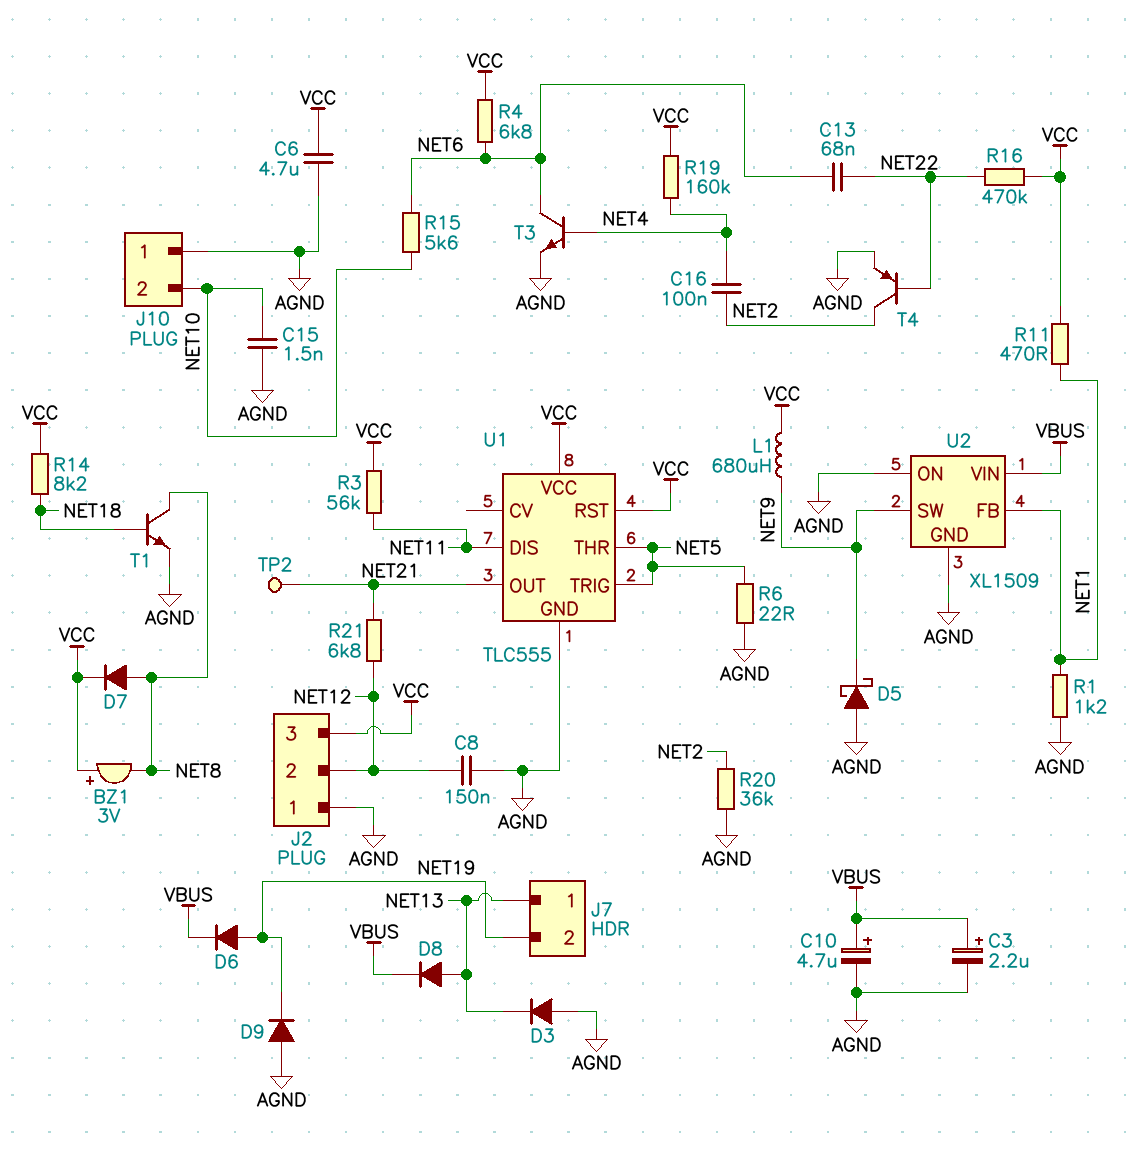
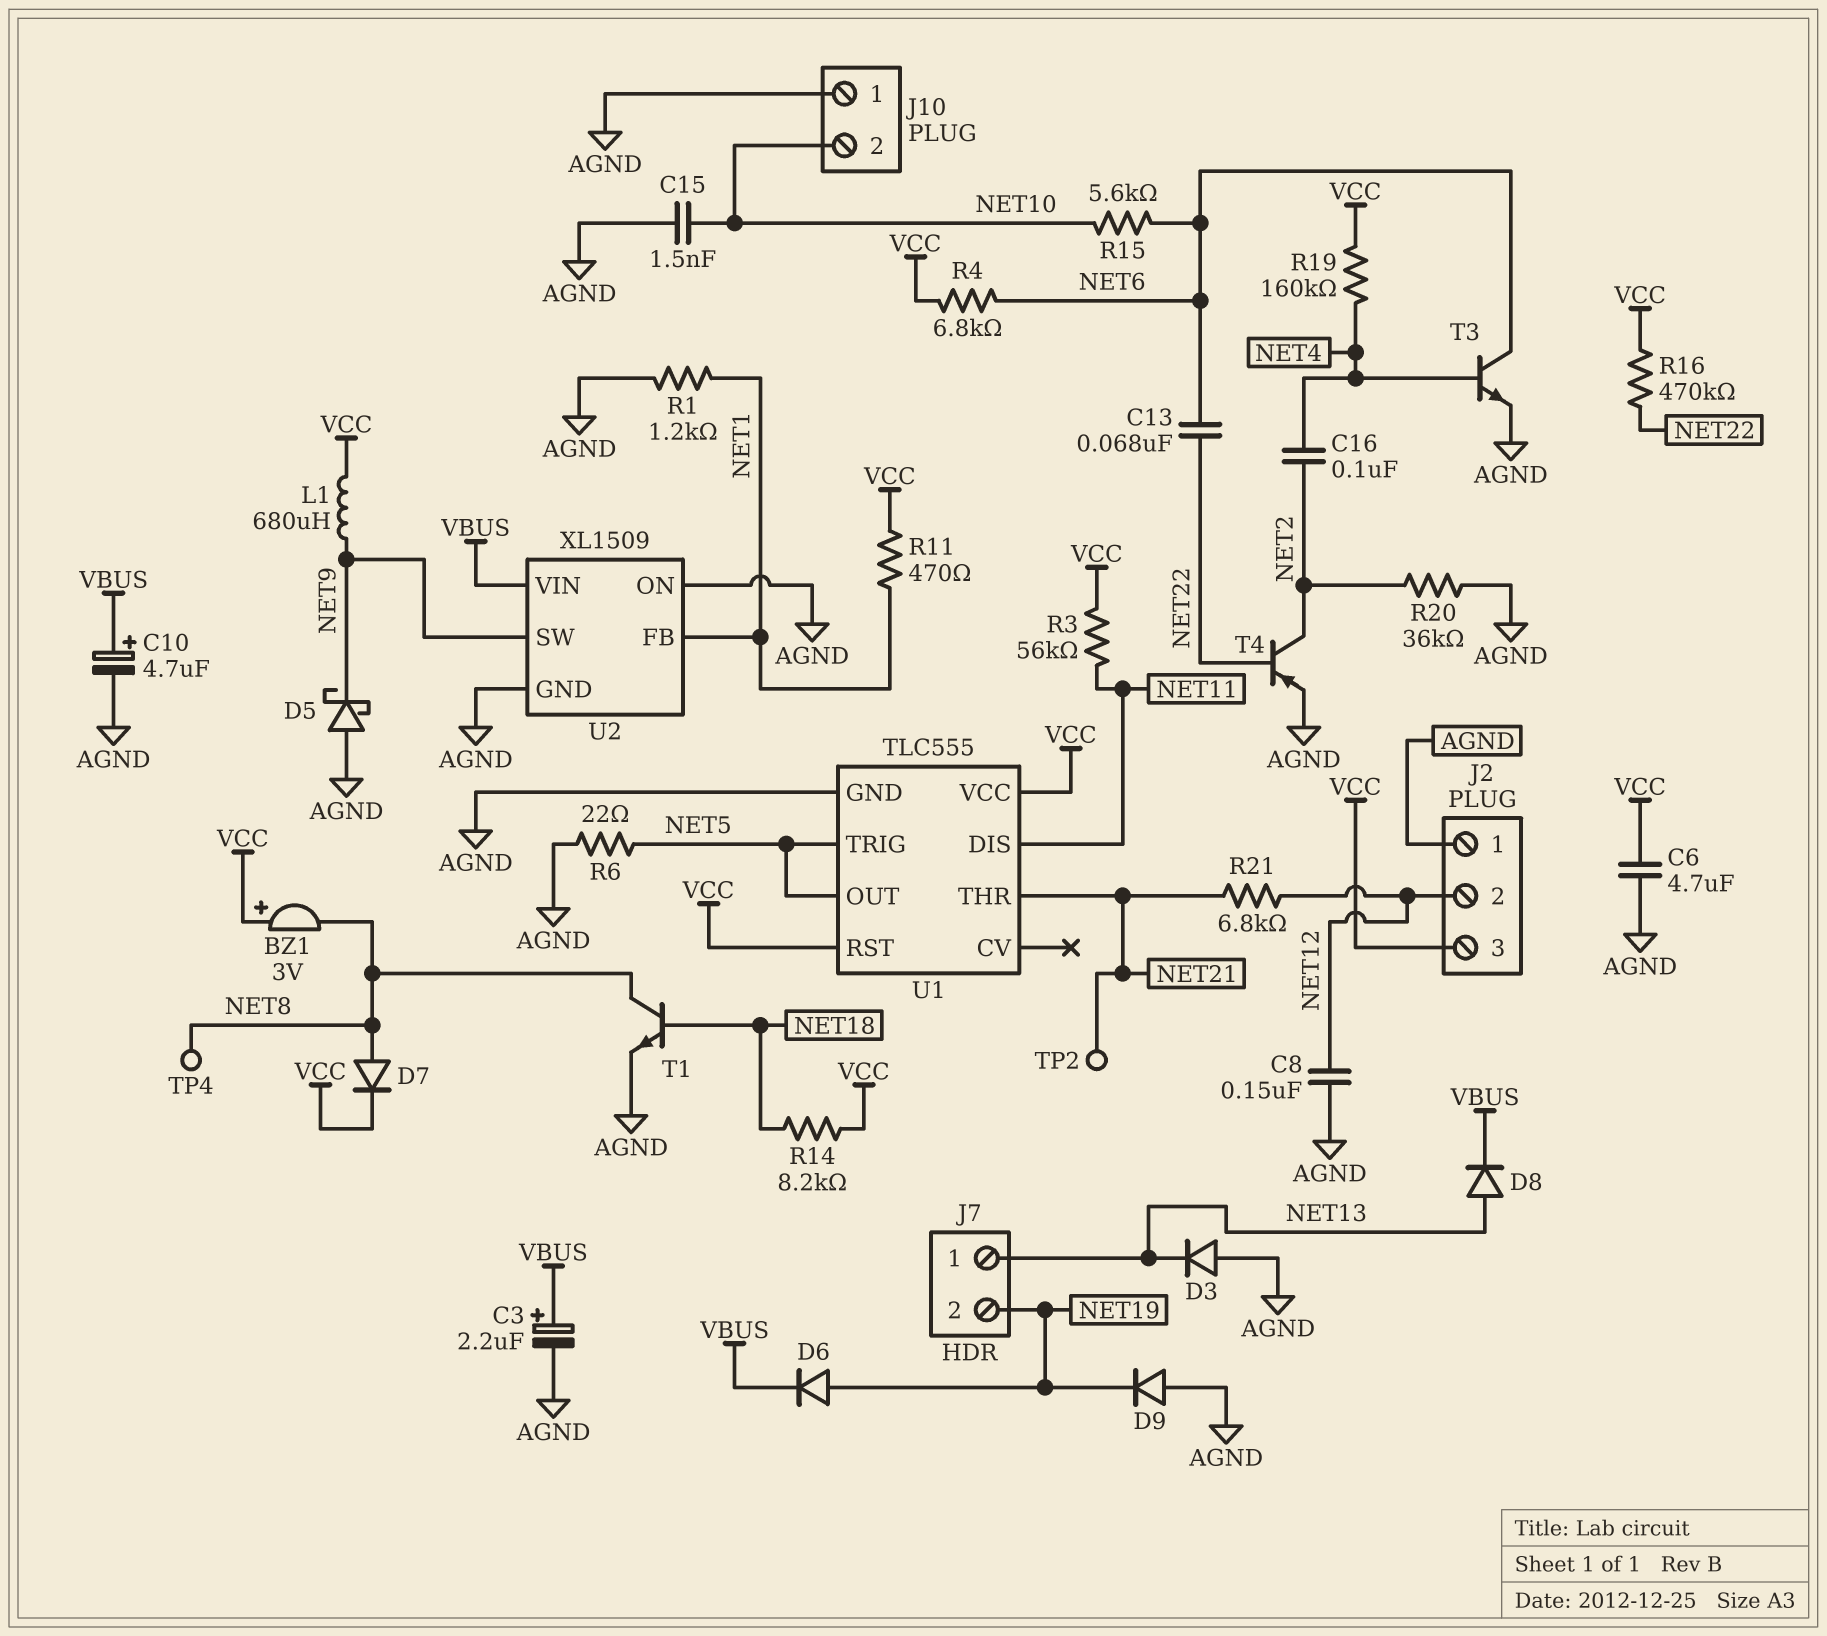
TP4: none -> test point (NET8)
U1 pin OUT: NET21 -> NET5
U1 pin THR: NET5 -> NET21

